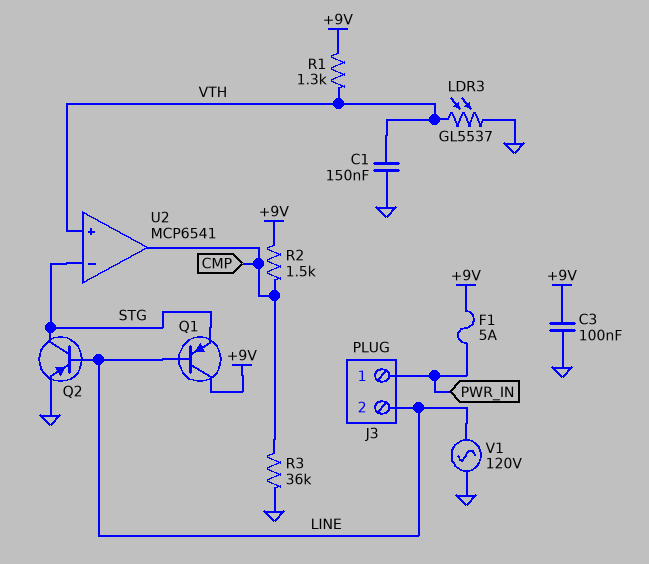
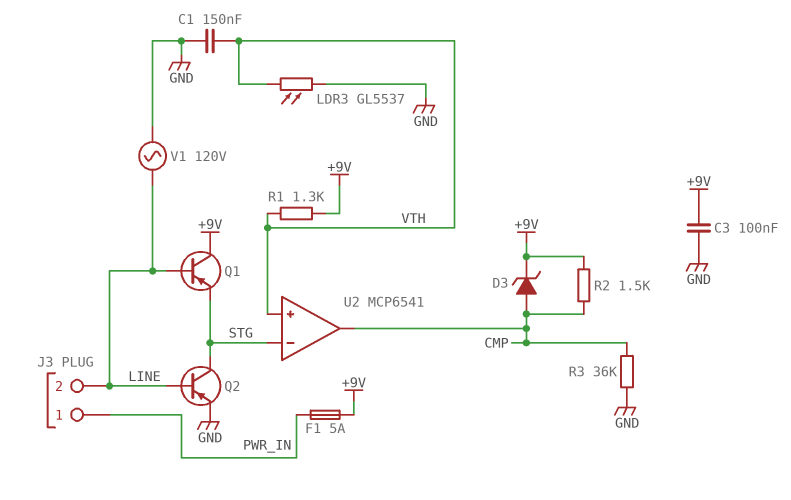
D3: none -> zener (A CMP, K +9V)

